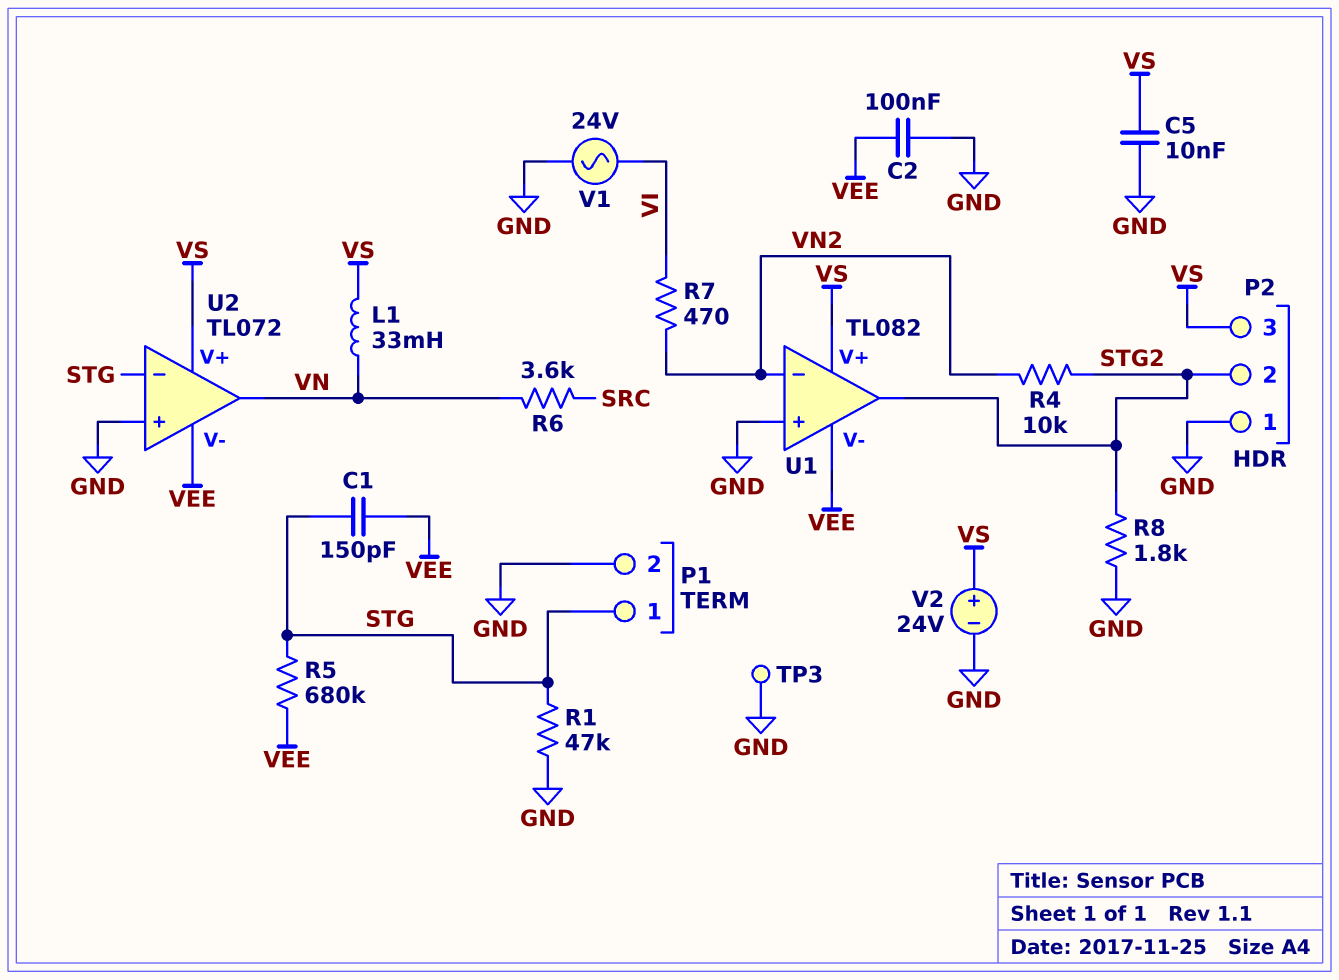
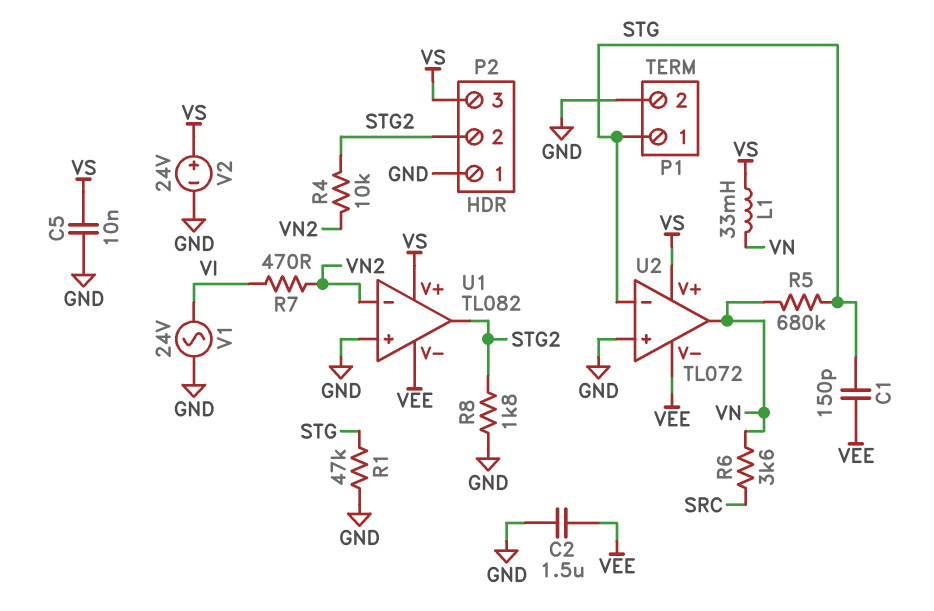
C2: 100nF (GND, VEE) -> 1.5uF (GND, VEE)
R5: 680k (STG, VEE) -> 680k (STG, VN)
TP3: test point (GND) -> none

